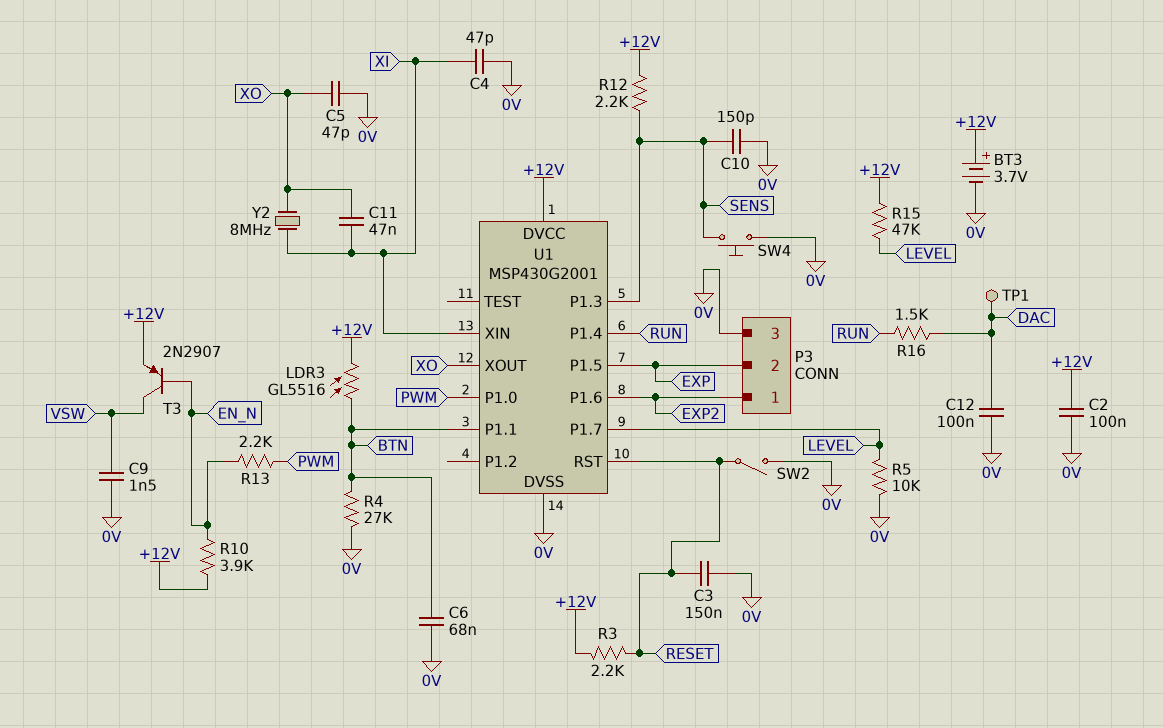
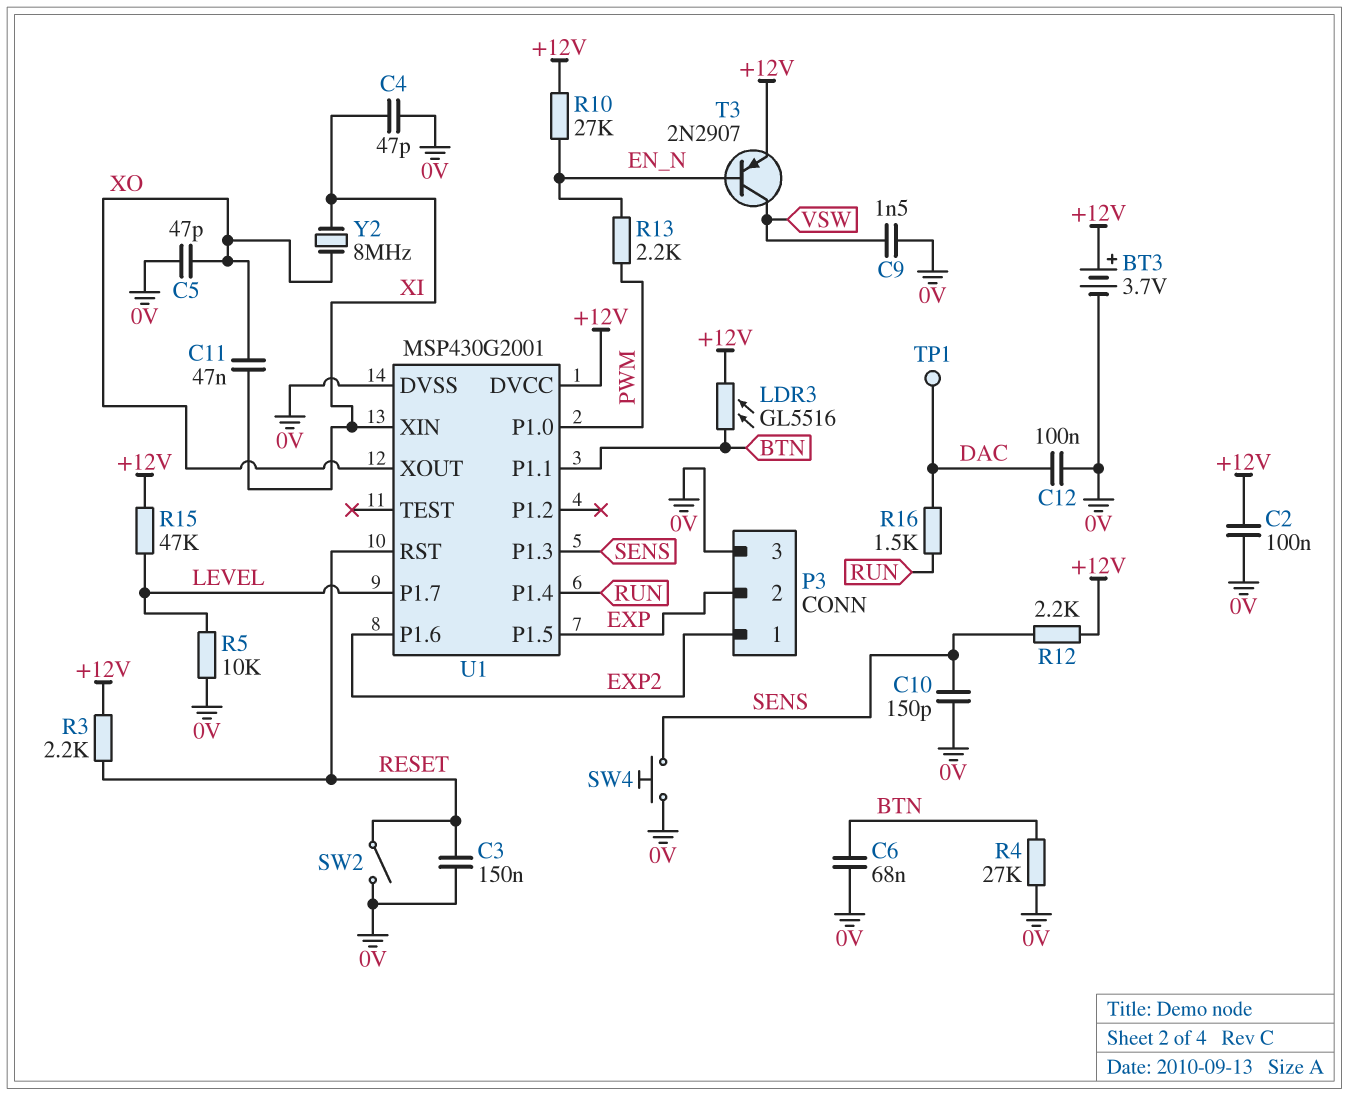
R10: 3.9k (+12V, EN_N) -> 27k (+12V, EN_N)

